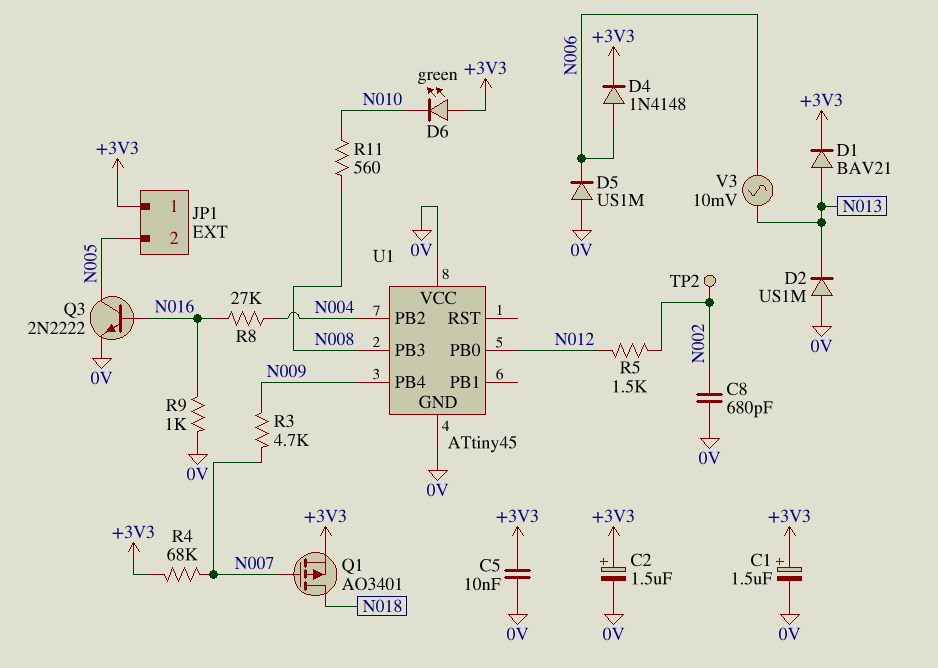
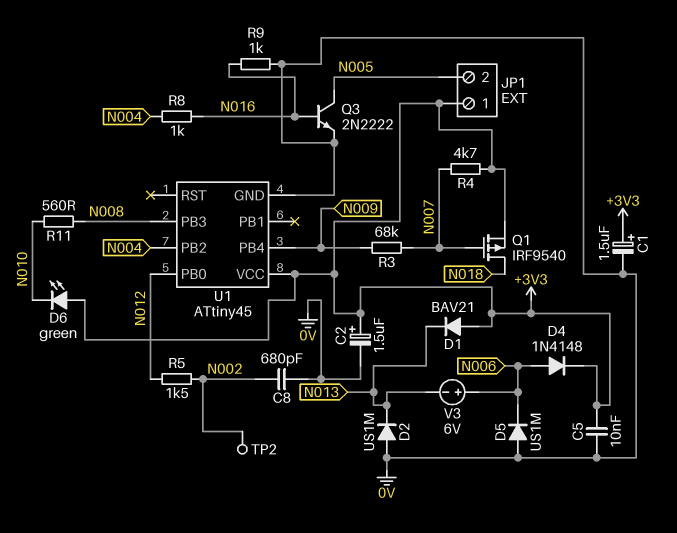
D1: diode BAV21 (A N013, K +3V3) -> diode BAV21 (A +3V3, K N013)
Q1: PMOS AO3401 (G N007, D N018, S +3V3) -> PMOS IRF9540 (G N007, D N018, S +3V3)
R3: 4.7k (N007, N009) -> 68k (N007, N009)
R4: 68k (+3V3, N007) -> 4.7k (+3V3, N007)
R8: 27k (N004, N016) -> 1k (N004, N016)
U1 pin VCC: 0V -> +3V3
V3: AC 10mV (N006, N013) -> 6V (plus N006, minus N013)

